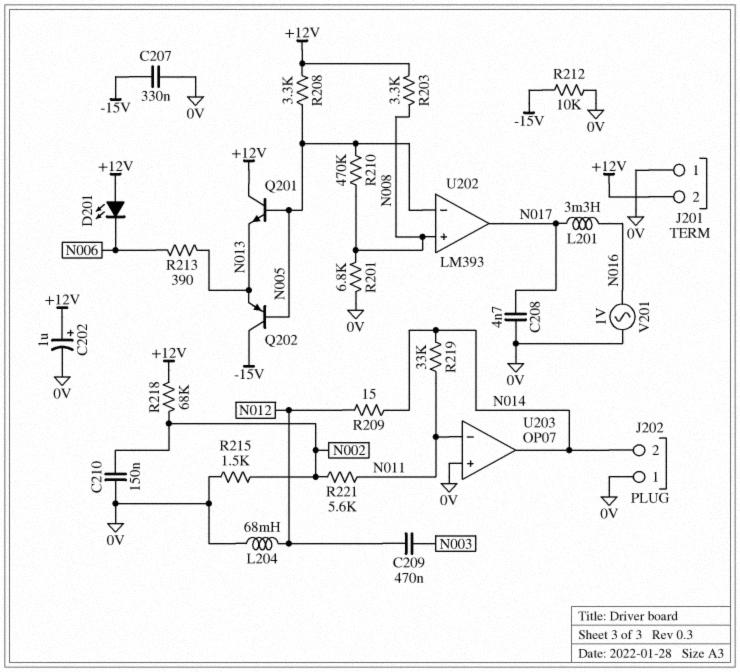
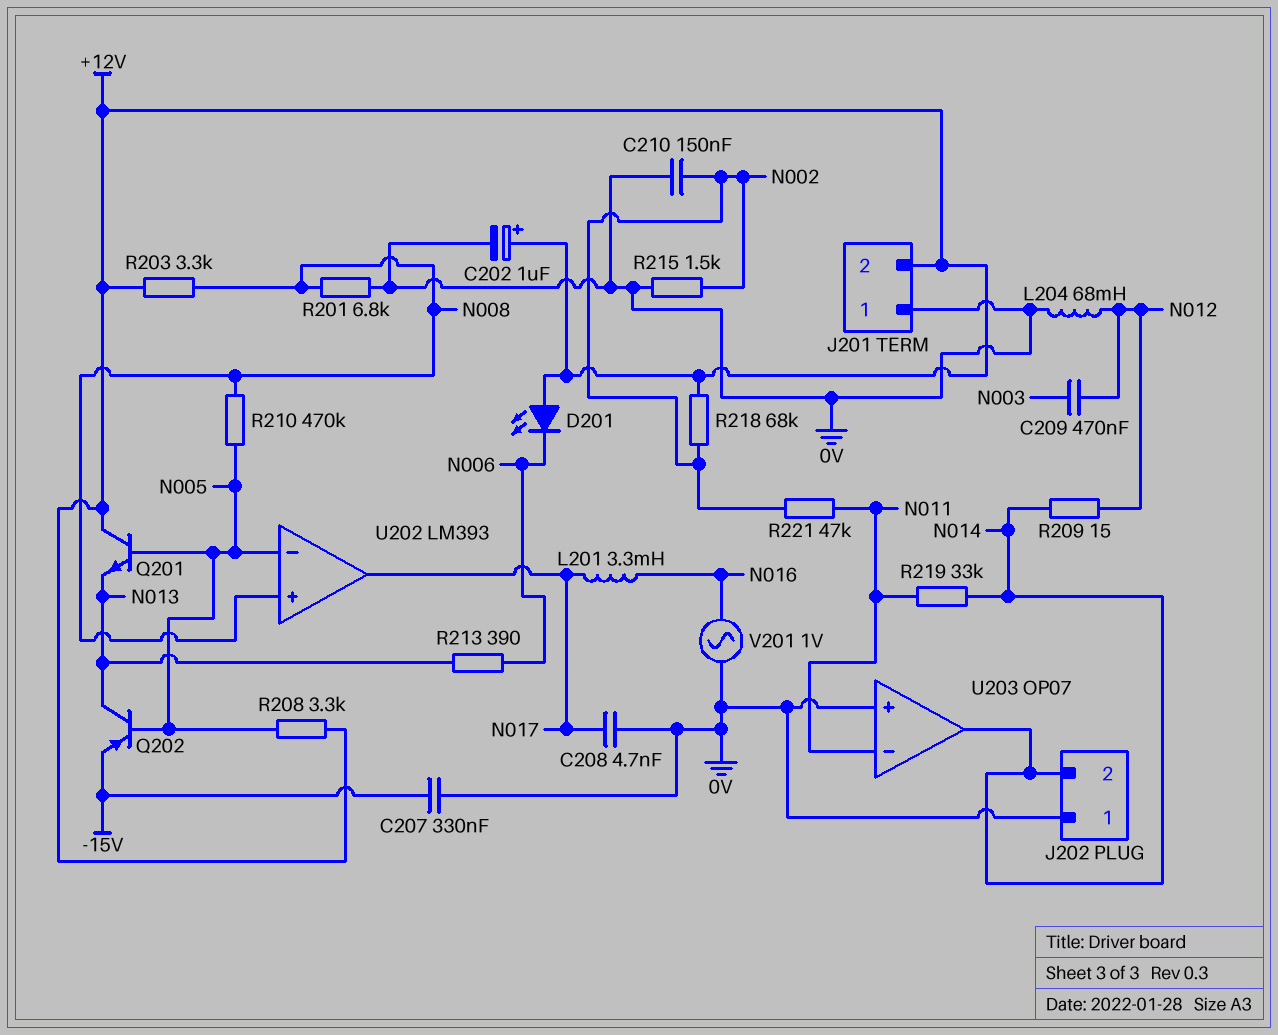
Q202: PNP (B N005, C -15V, E N013) -> PNP (B N005, C N013, E -15V)
R212: 10k (-15V, 0V) -> none
R221: 5.6k (N002, N011) -> 47k (N002, N011)

